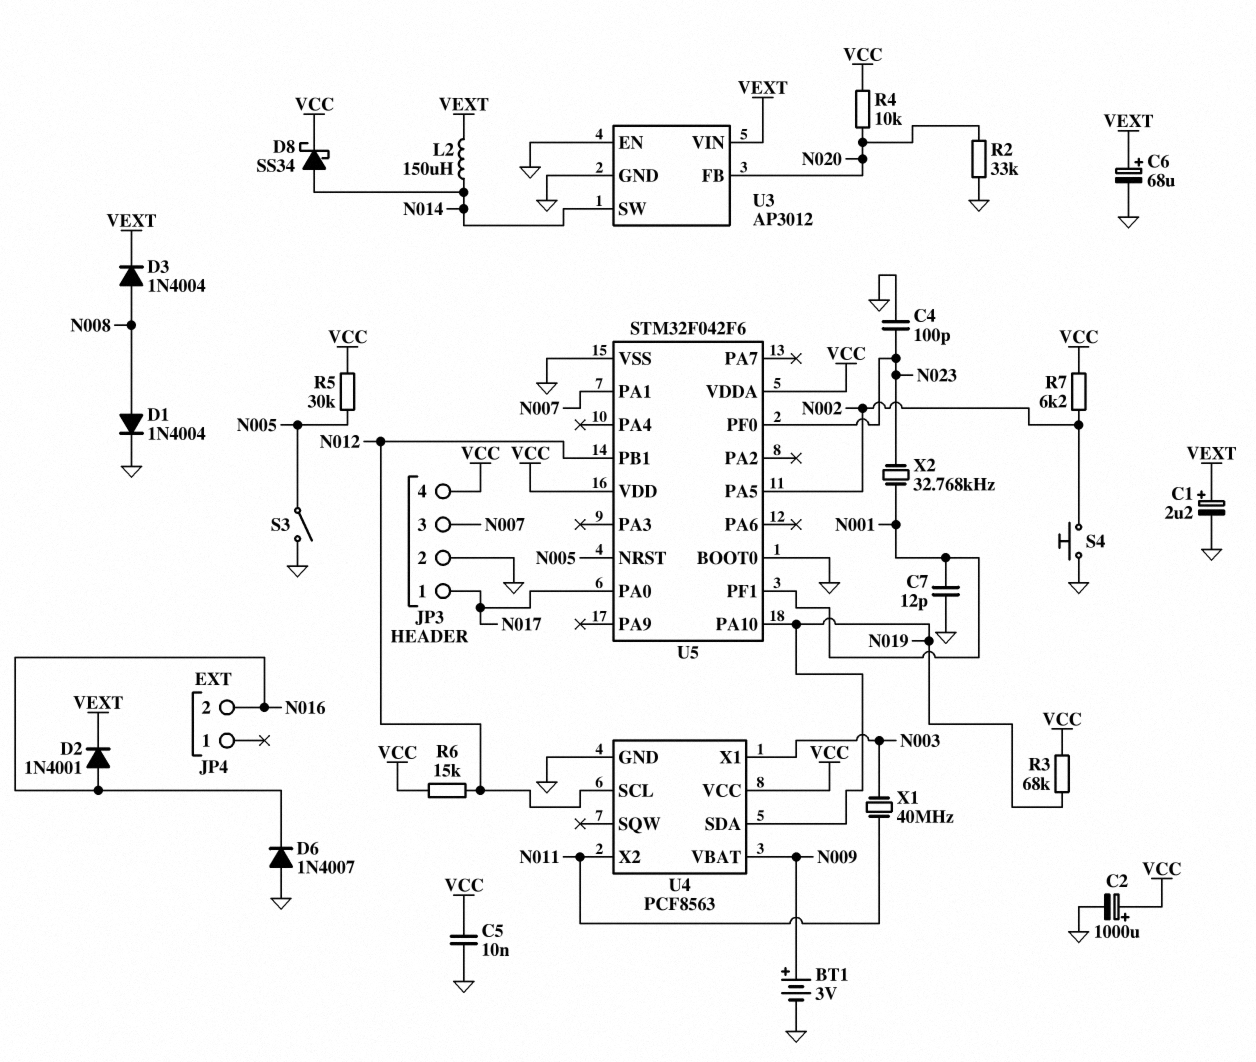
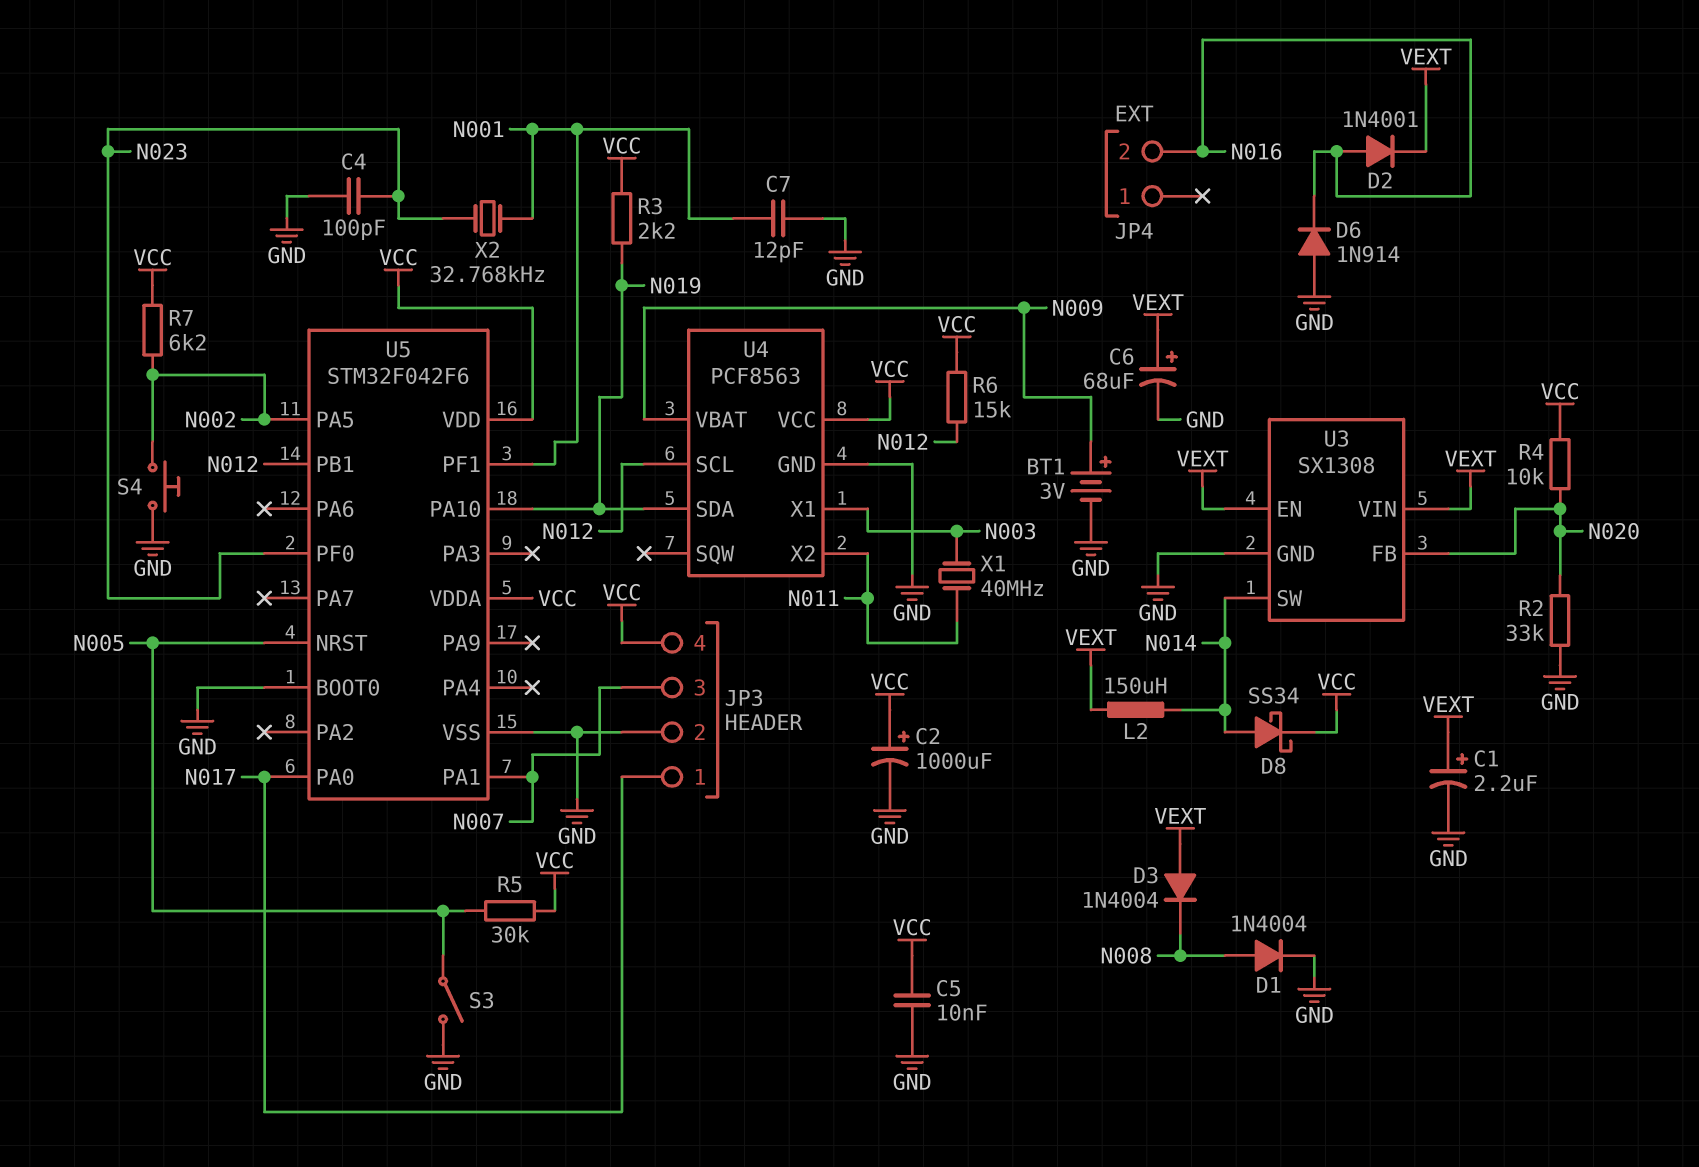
D3: diode 1N4004 (A N008, K VEXT) -> diode 1N4004 (A VEXT, K N008)
D6: diode 1N4007 (A GND, K N016) -> diode 1N914 (A GND, K N016)
R3: 68k (N019, VCC) -> 2.2k (N019, VCC)
U3: AP3012 -> SX1308
U3 pin EN: GND -> VEXT

